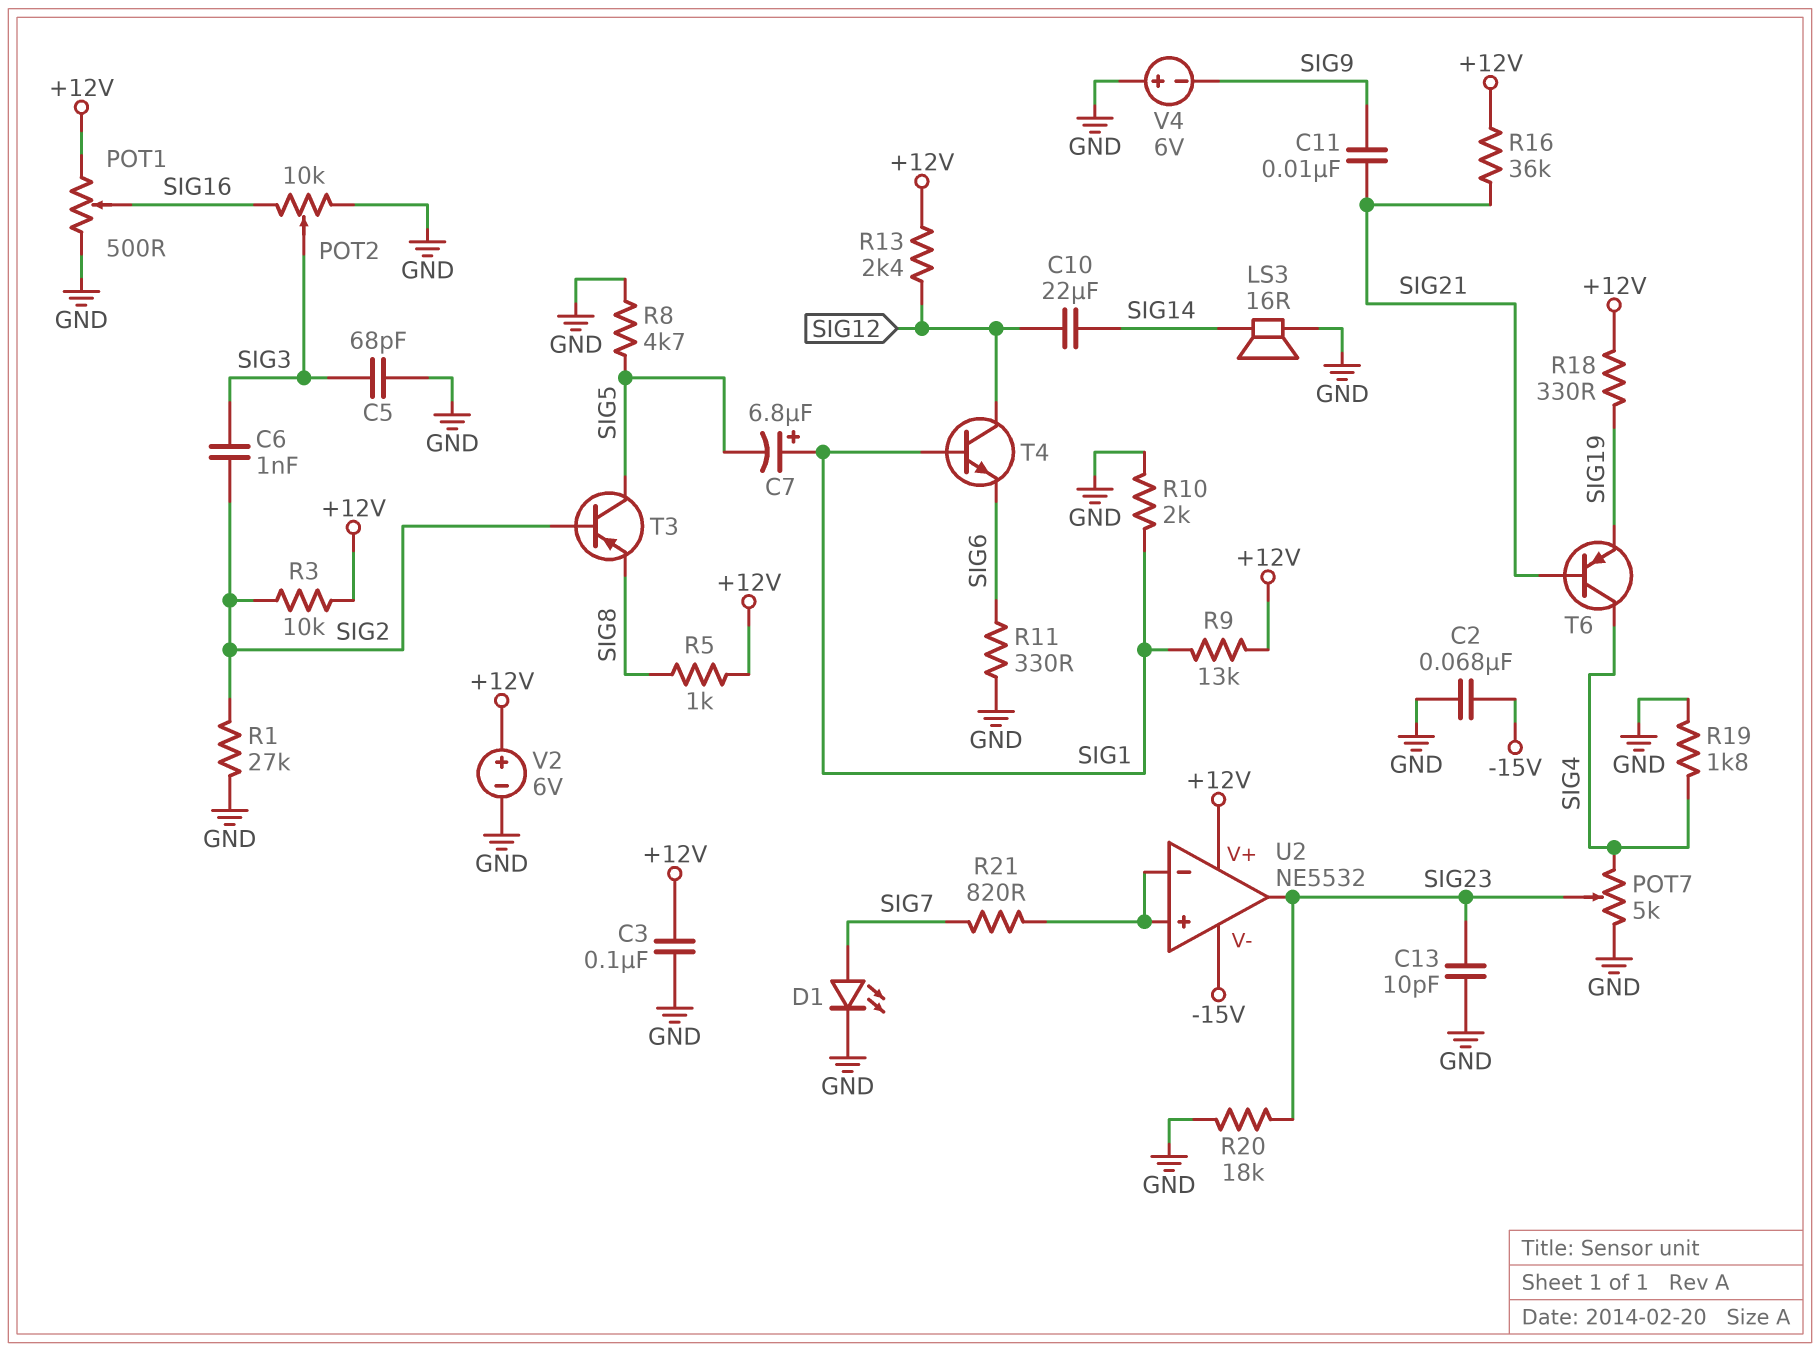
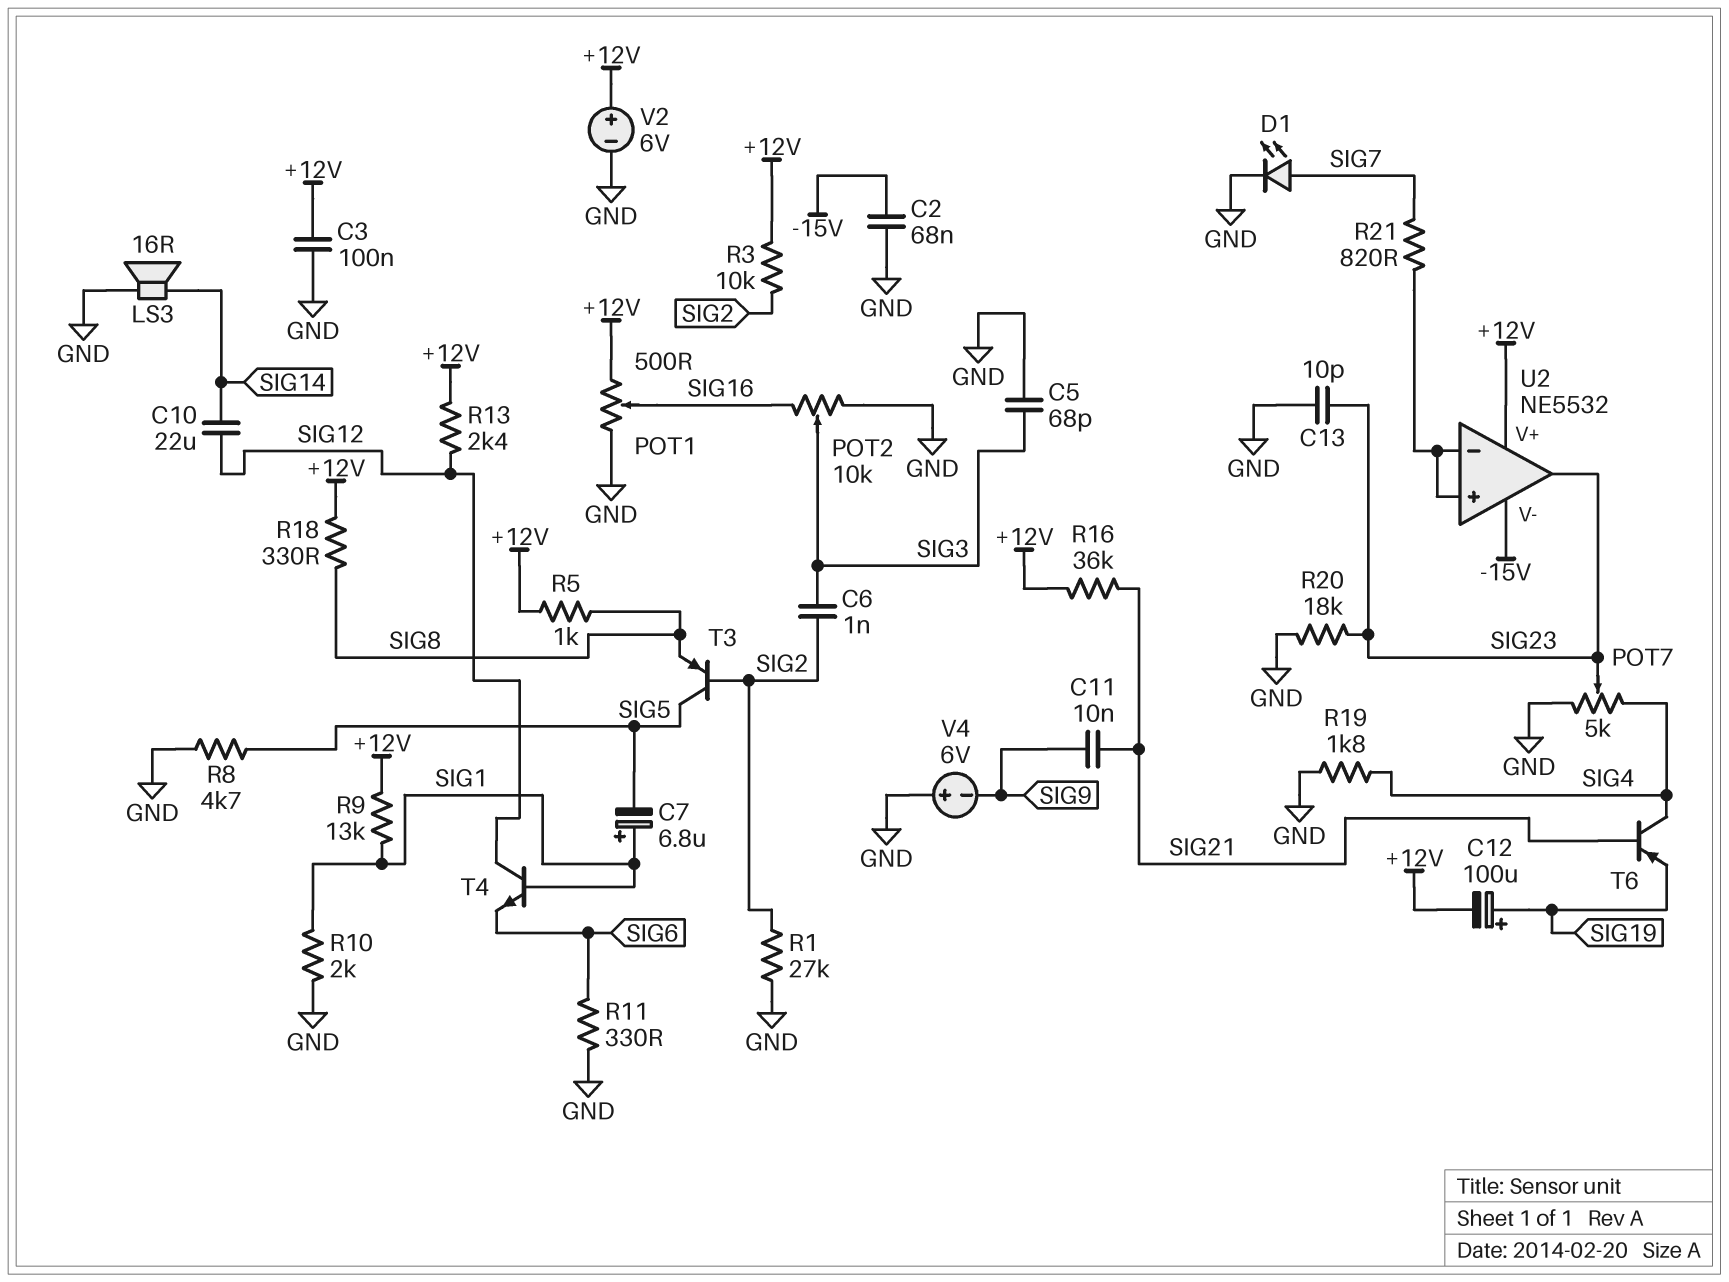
C12: none -> 100uF (plus SIG19, minus +12V)
R18: 330 (+12V, SIG19) -> 330 (+12V, SIG8)

